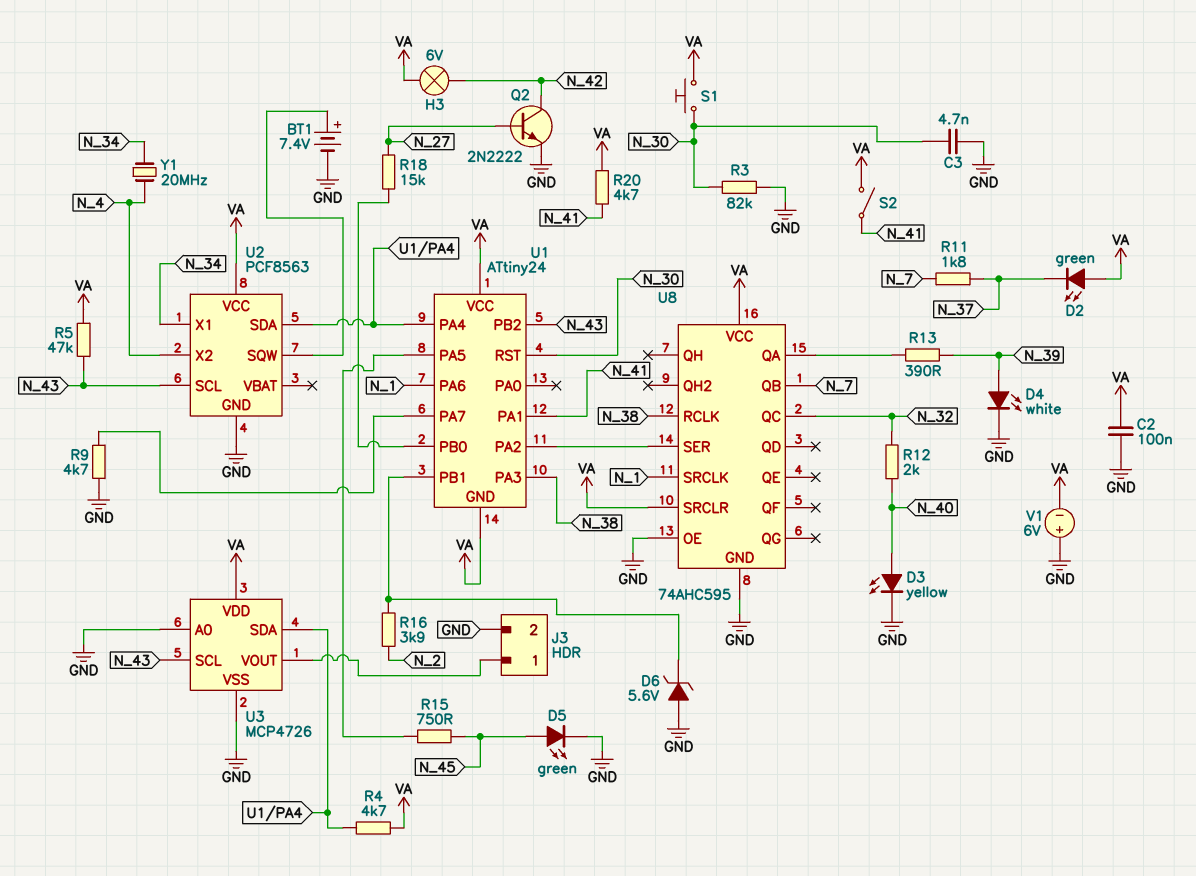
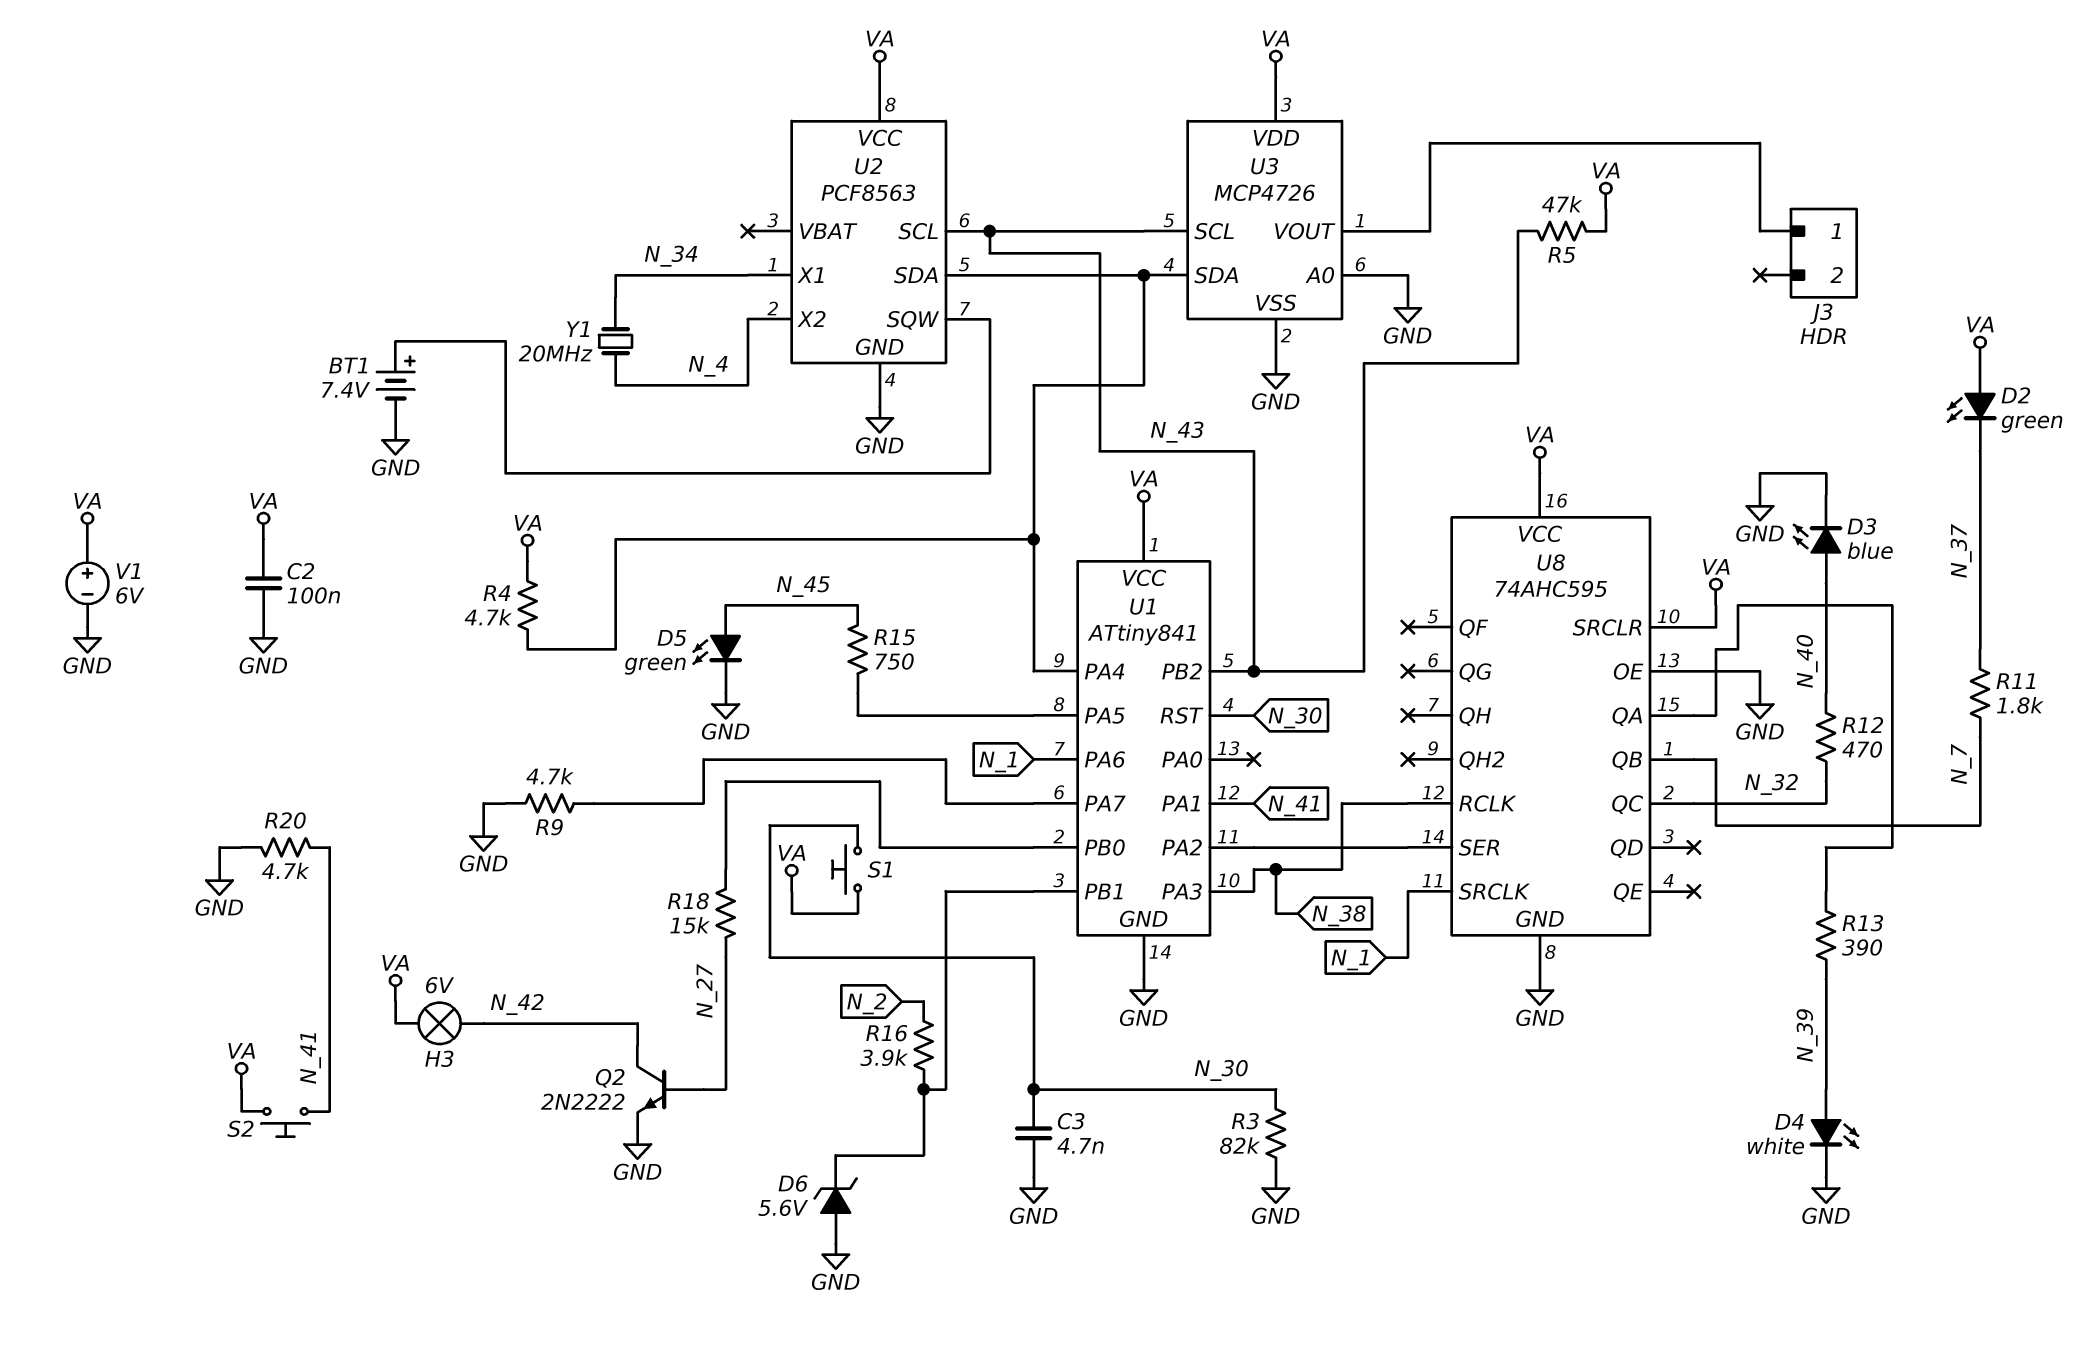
D3: LED yellow (A N_40, K GND) -> LED blue (A N_40, K GND)
J3 pin 2: GND -> none
R12: 2k (N_32, N_40) -> 470 (N_32, N_40)
R20: 4.7k (N_41, VA) -> 4.7k (GND, N_41)
S2: switch (N_41, VA) -> button (N_41, VA)
U1: ATtiny24 -> ATtiny841
U1 pin GND: VA -> GND
V1: 6V (plus GND, minus VA) -> 6V (plus VA, minus GND)

